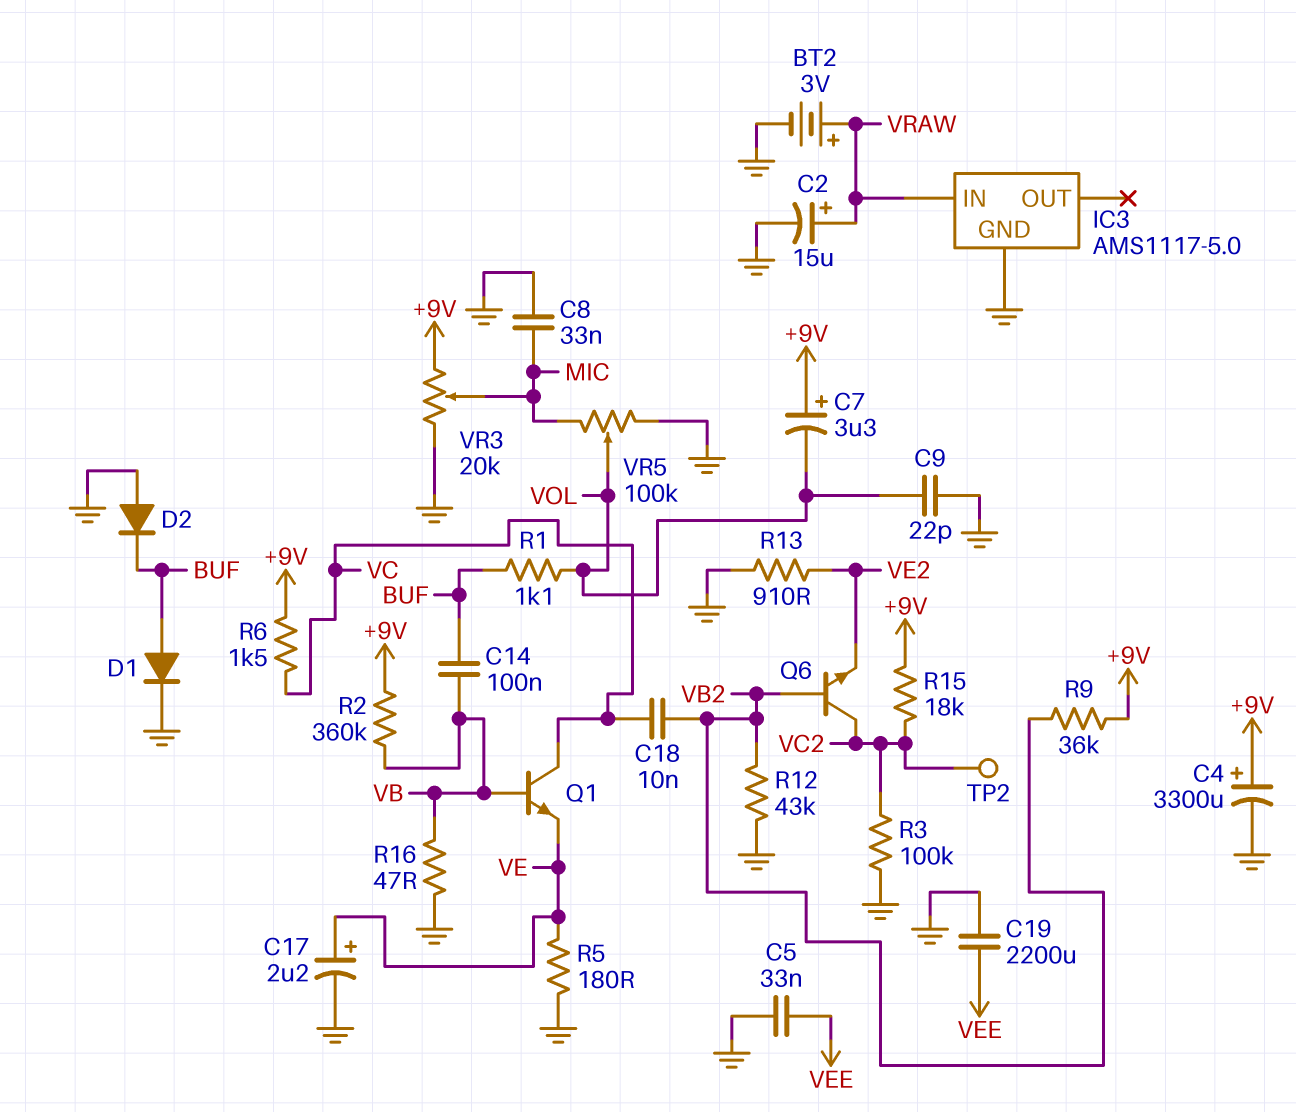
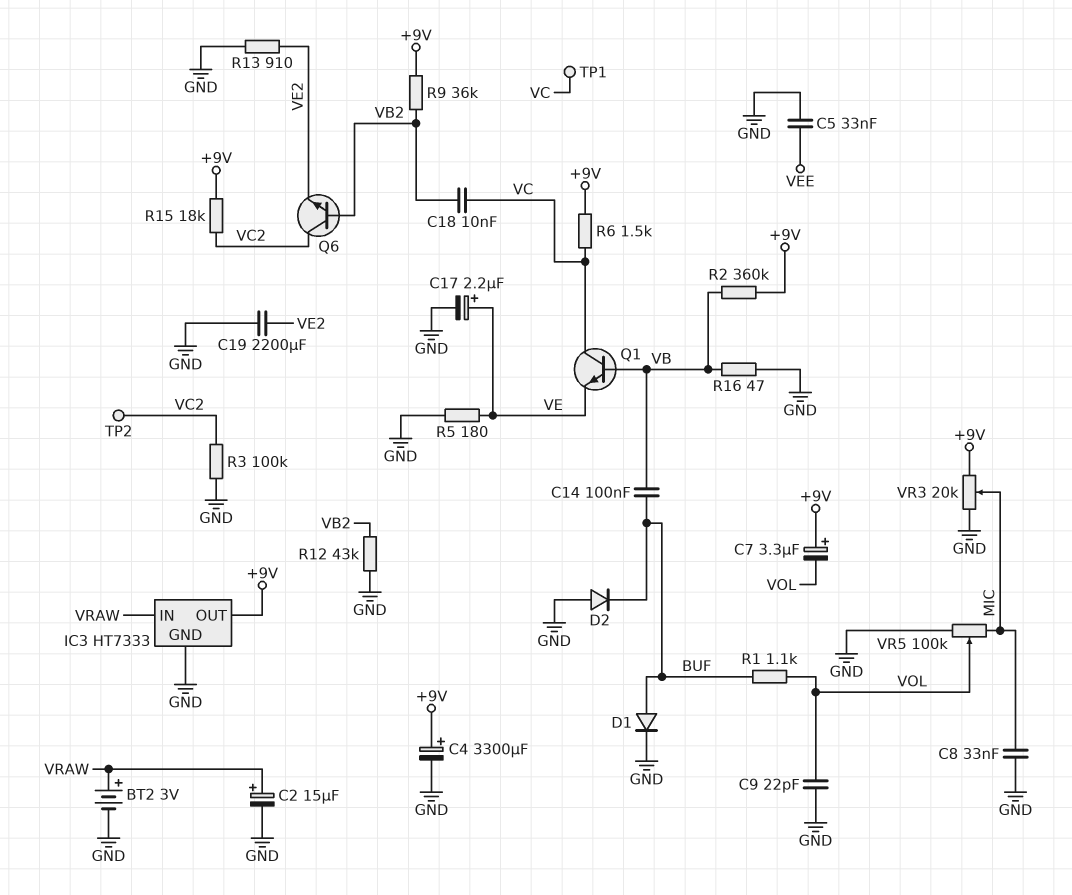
C19: 2200uF (GND, VEE) -> 2200uF (GND, VE2)
IC3: AMS1117-5.0 -> HT7333
IC3 pin OUT: none -> +9V
TP1: none -> test point (VC)

